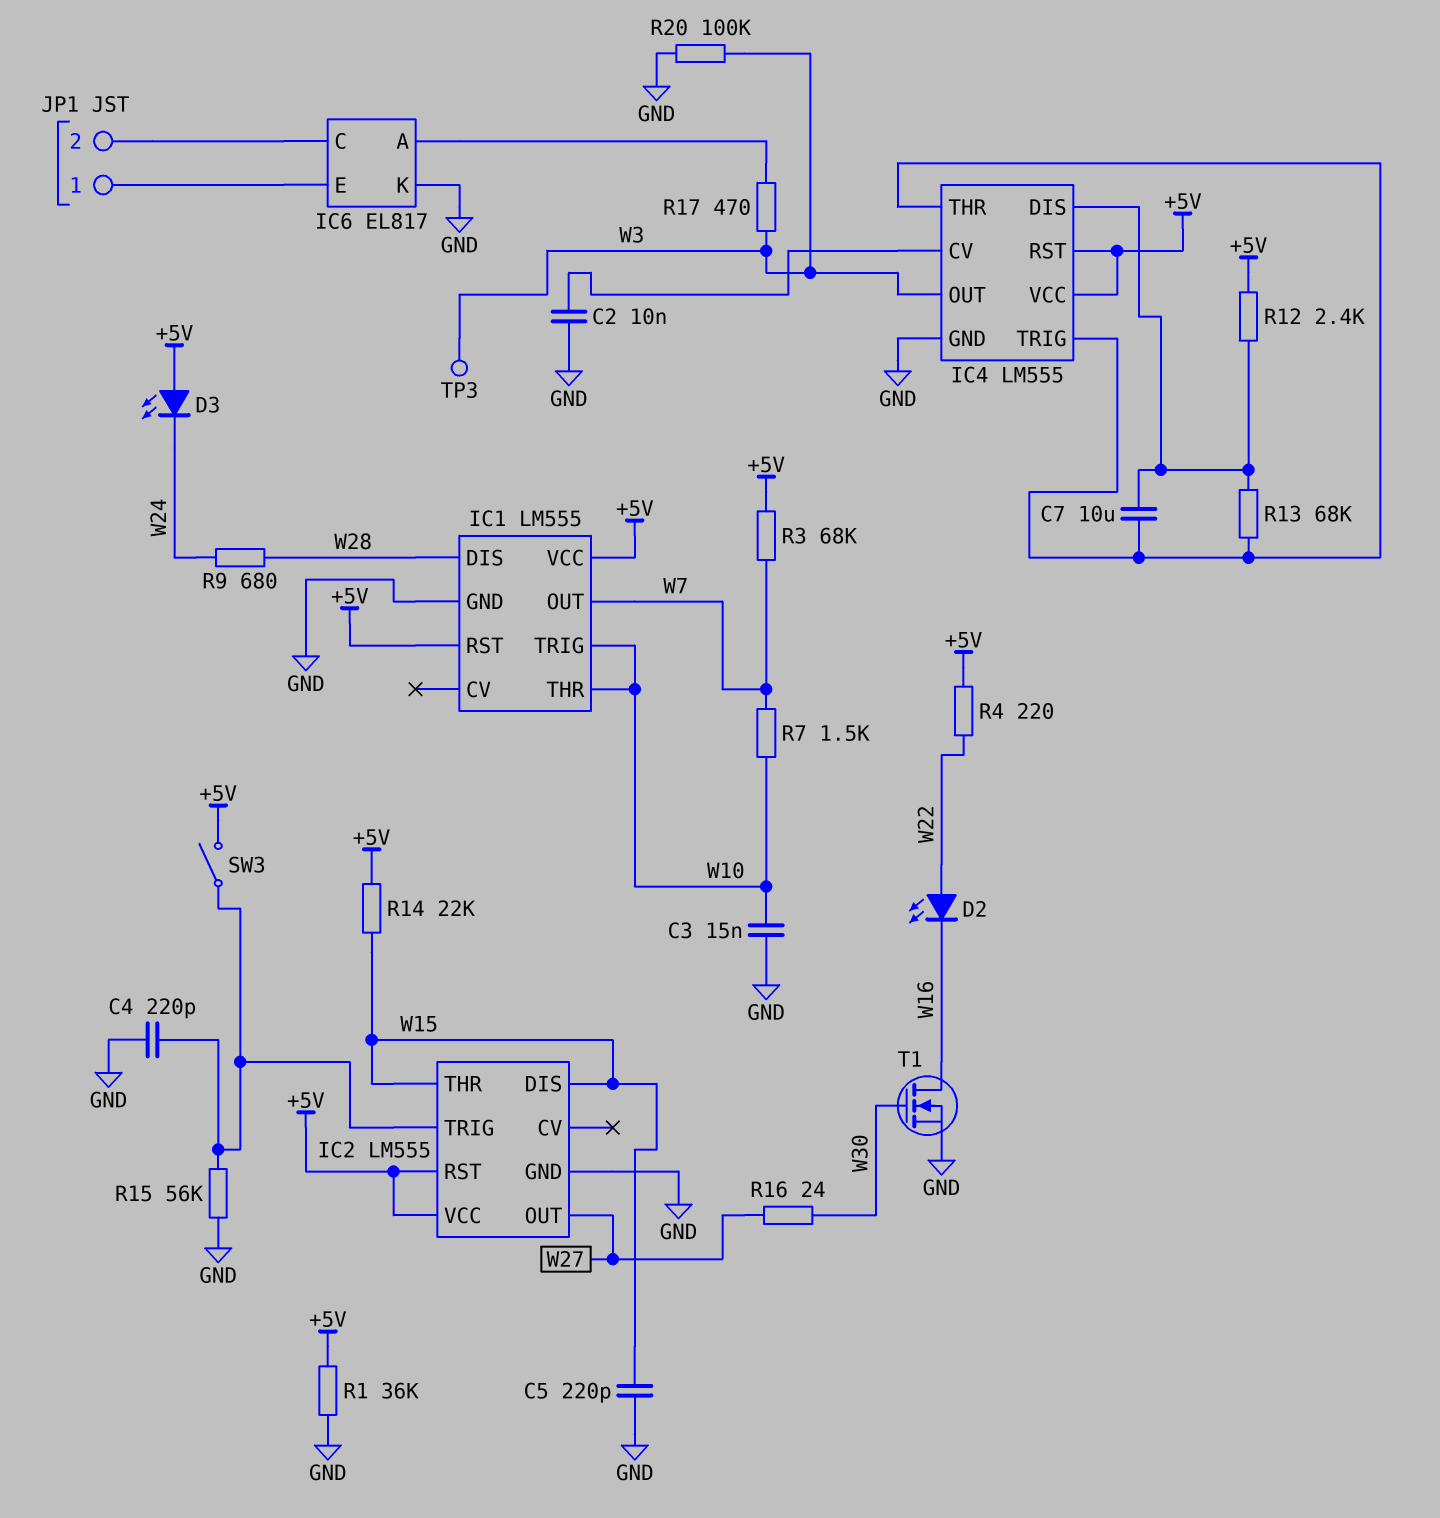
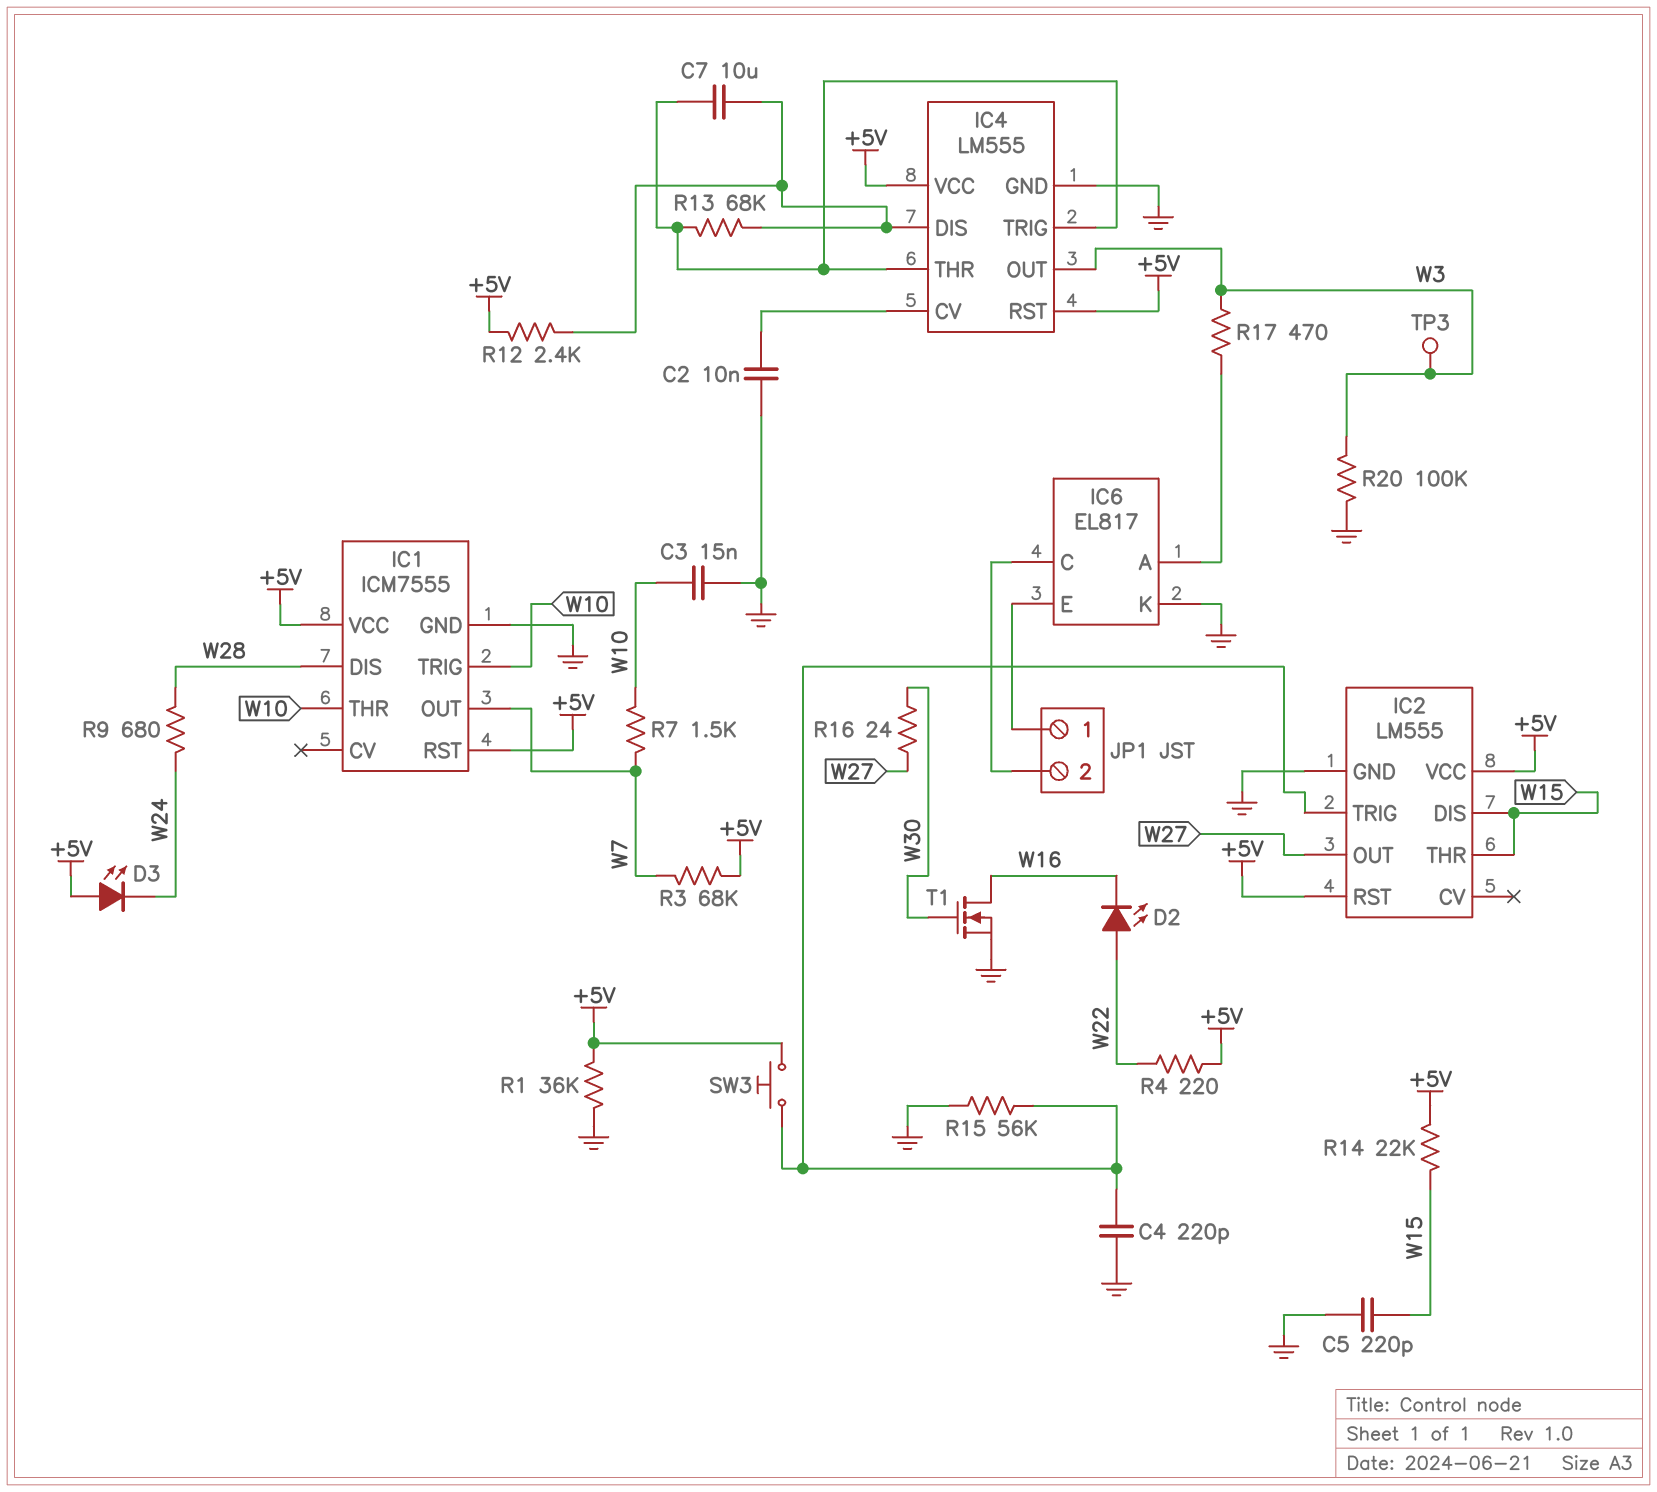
IC1: LM555 -> ICM7555
SW3: switch (+5V, IC2/TRIG) -> button (+5V, IC2/TRIG)

